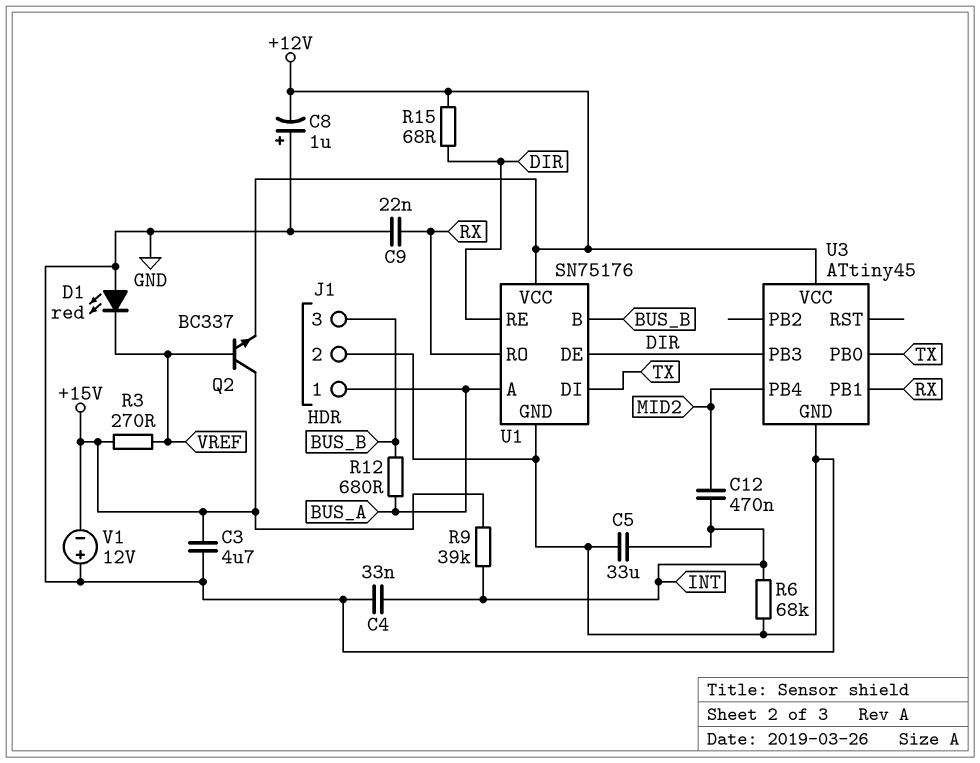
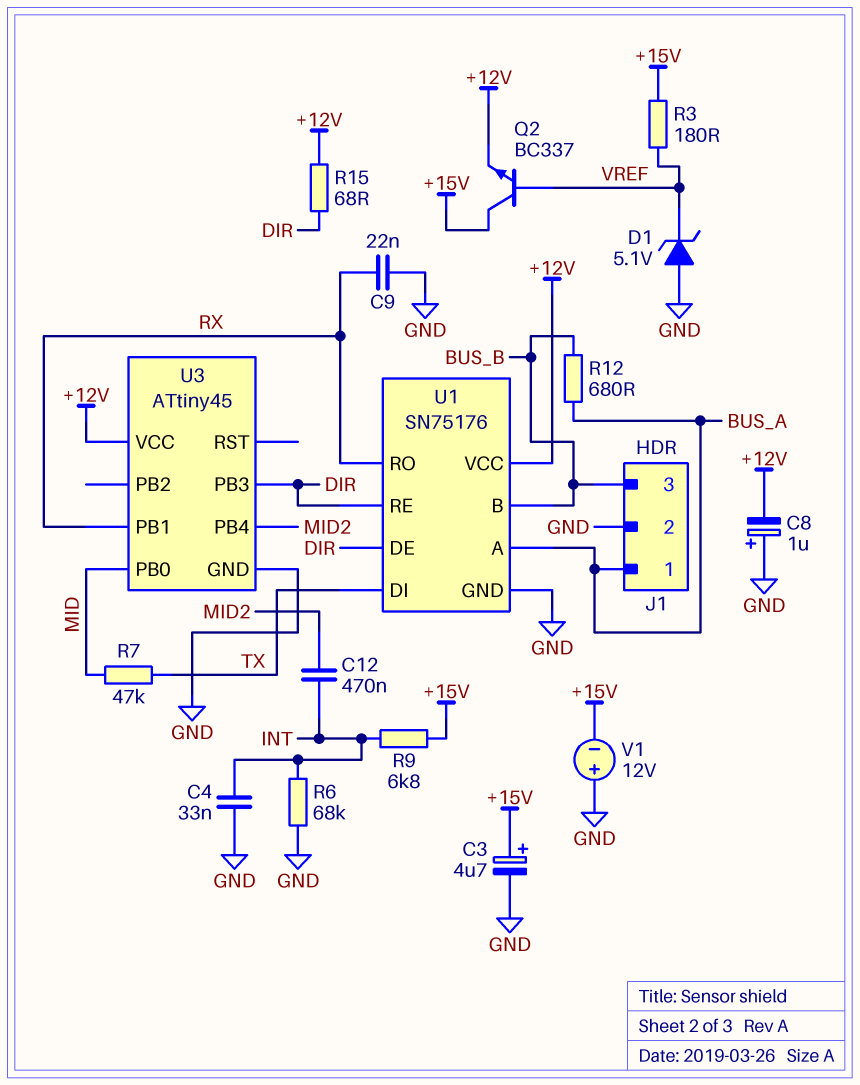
C3: 4.7uF (+15V, GND) -> 4.7uF (plus +15V, minus GND)
C5: 33uF (GND, INT) -> none
D1: LED red (A GND, K VREF) -> zener 5.1V (A GND, K VREF)
R3: 270 (+15V, VREF) -> 180 (+15V, VREF)
R7: none -> 47k (MID, TX)
R9: 39k (+15V, INT) -> 6.8k (+15V, INT)
U3 pin PB0: TX -> MID

